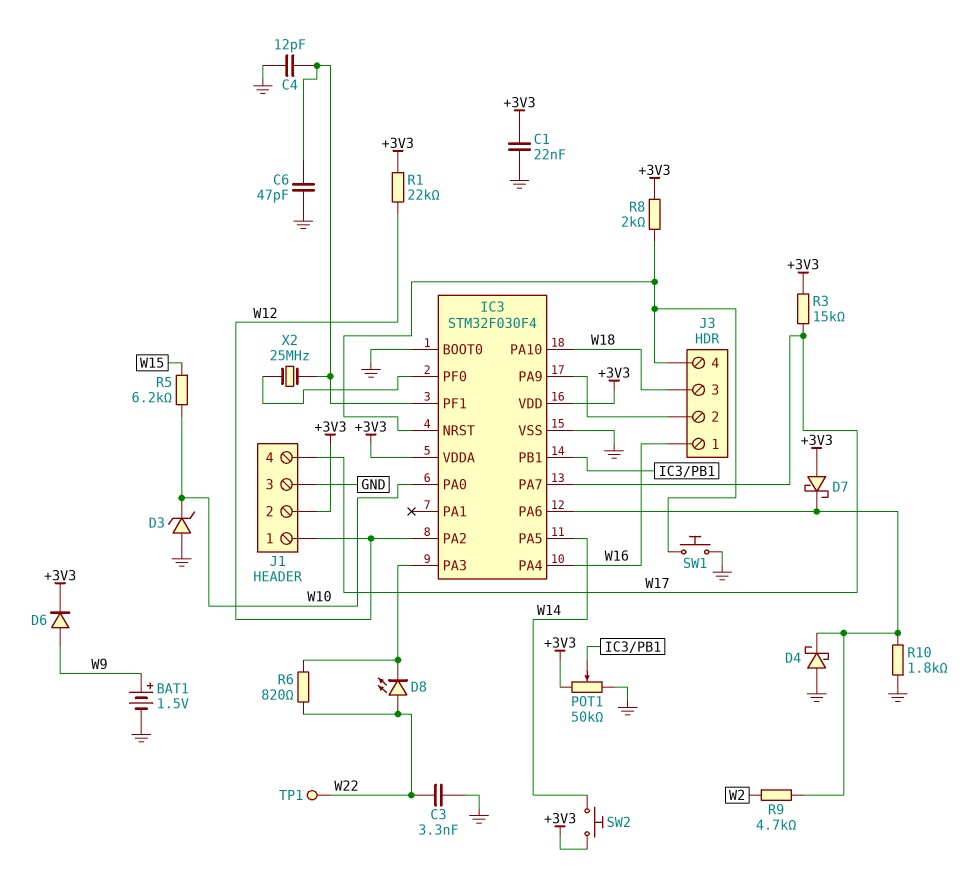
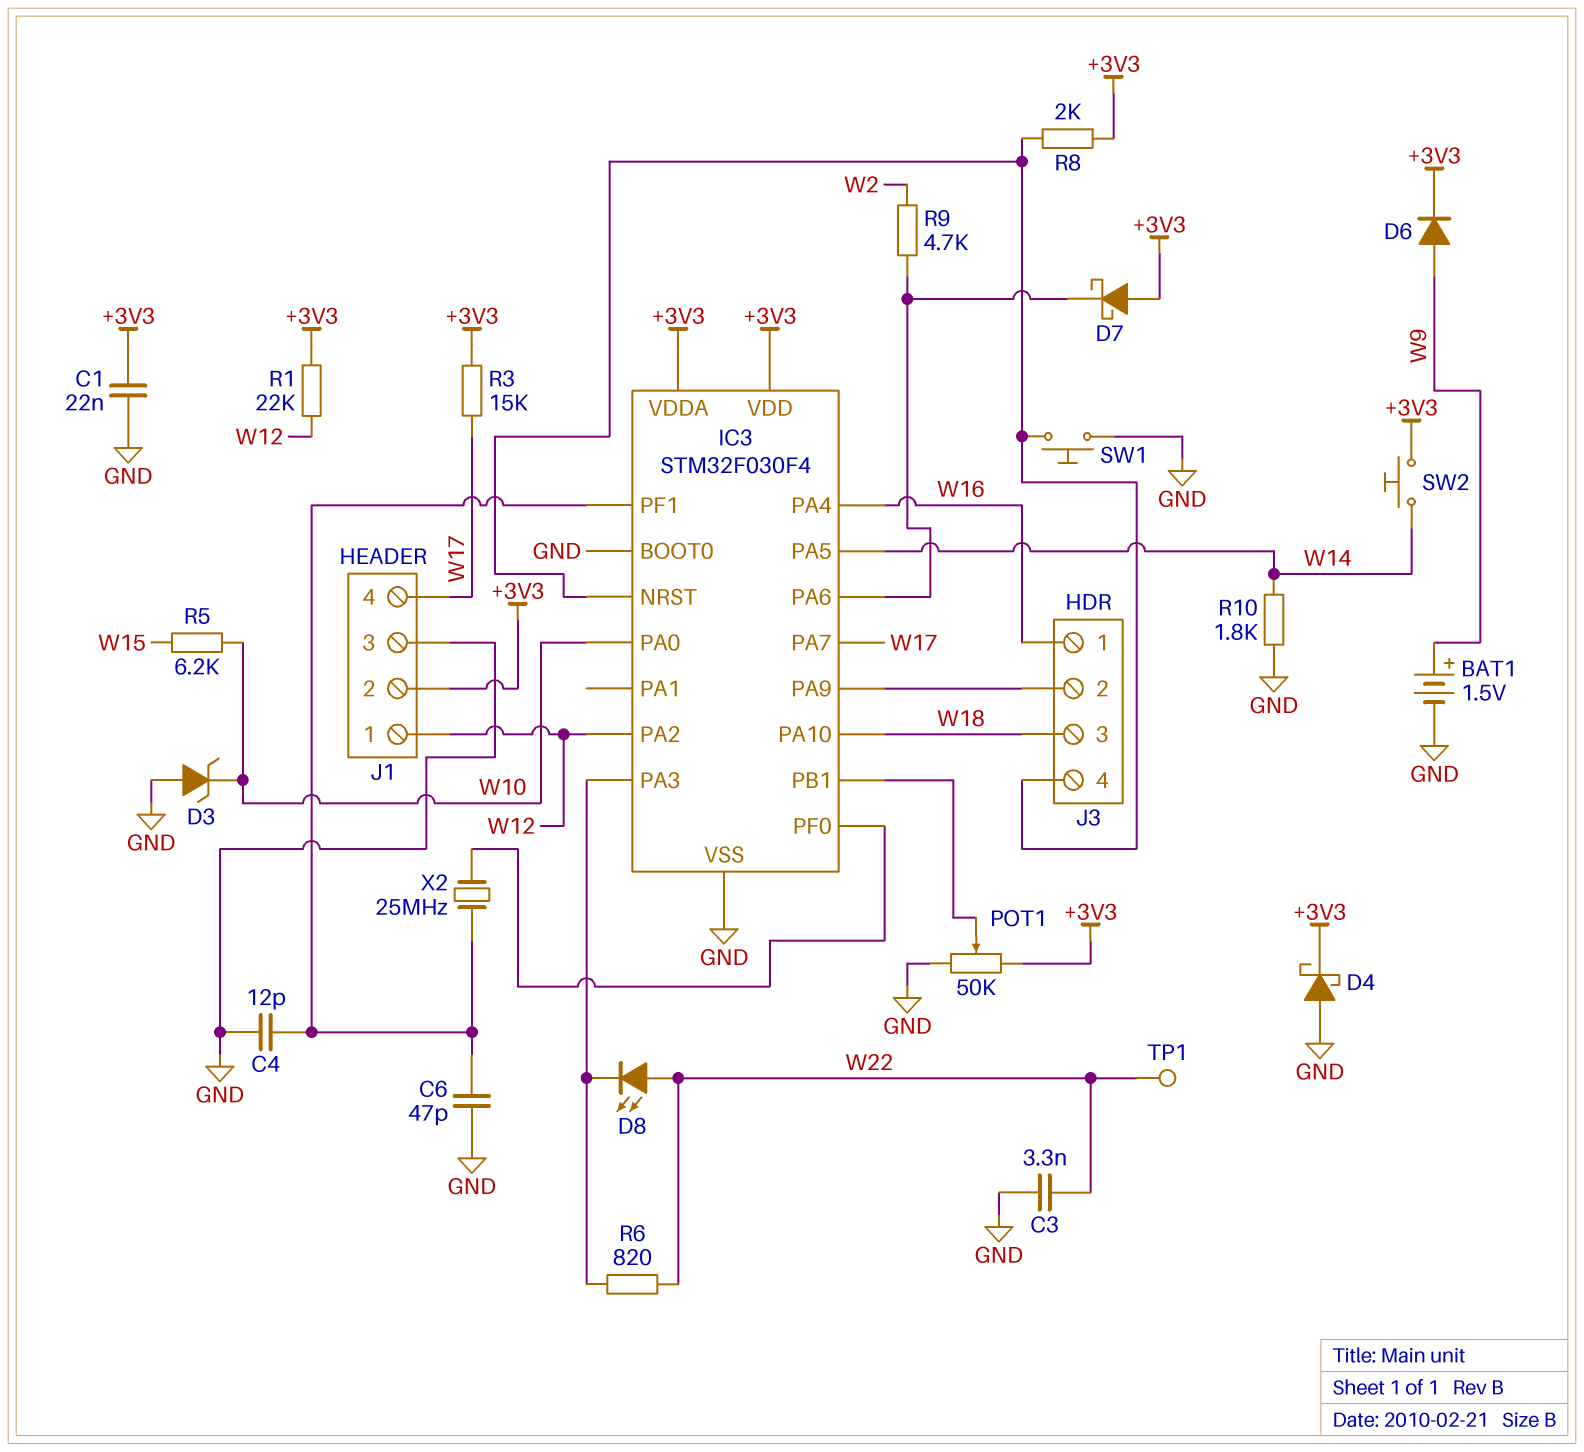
D4: schottky (A GND, K IC3/PA6) -> schottky (A GND, K +3V3)
R10: 1.8k (GND, IC3/PA6) -> 1.8k (GND, W14)

